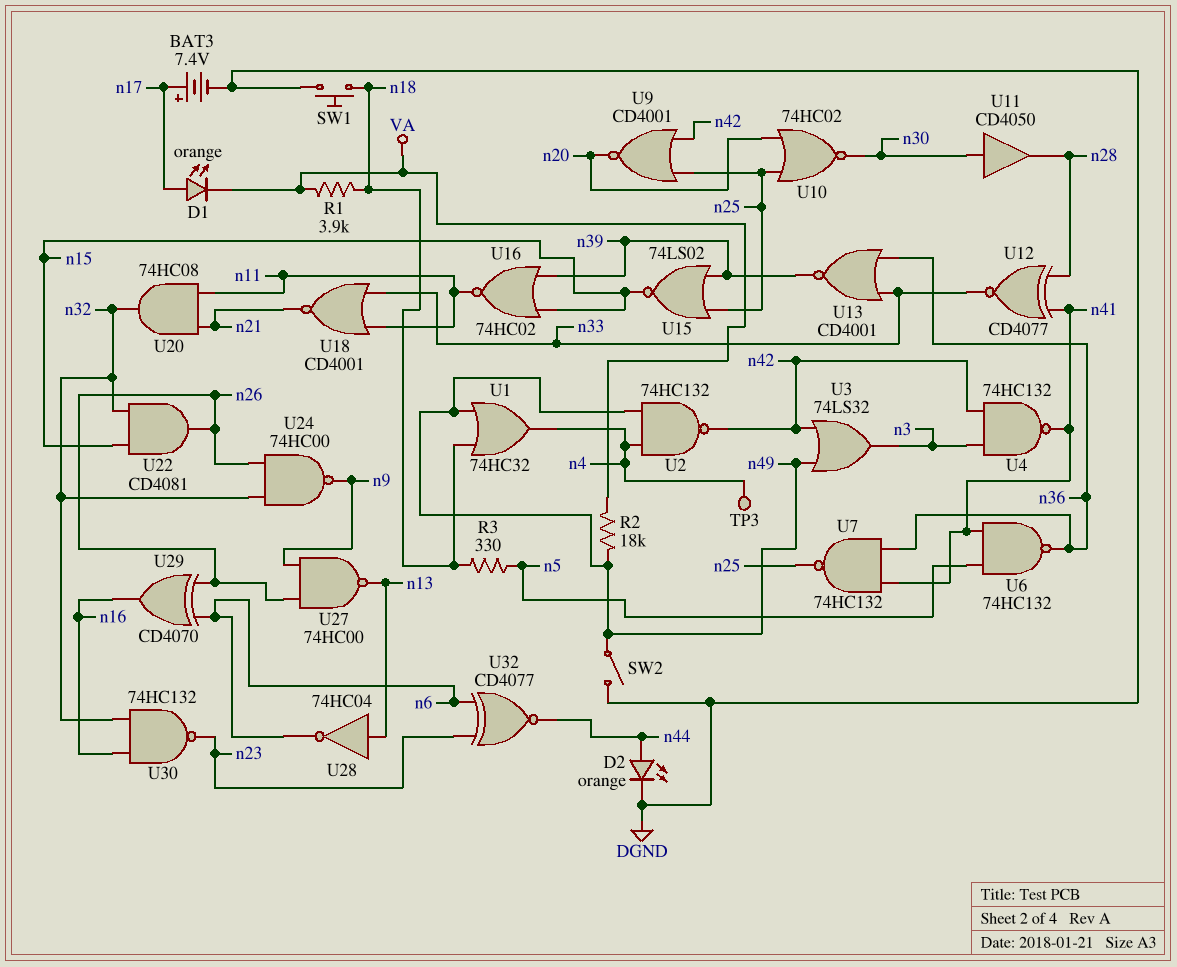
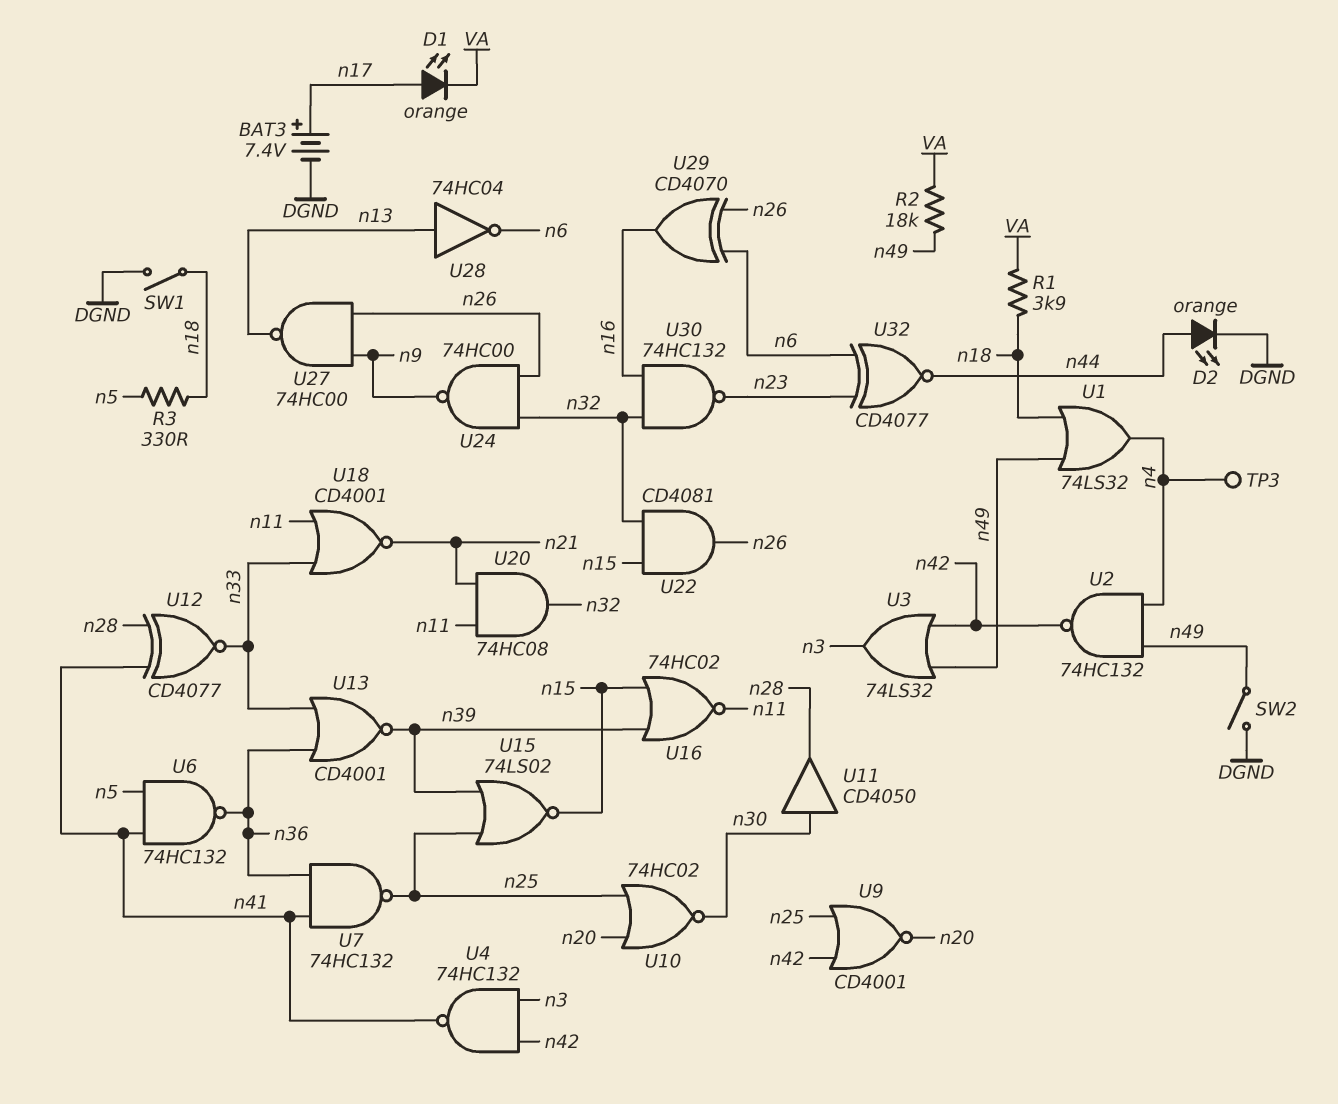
SW1: button (DGND, n18) -> switch (DGND, n18)
U1: OR 74HC32 (in n18, in n49, out n4) -> OR 74LS32 (in n18, in n49, out n4)

